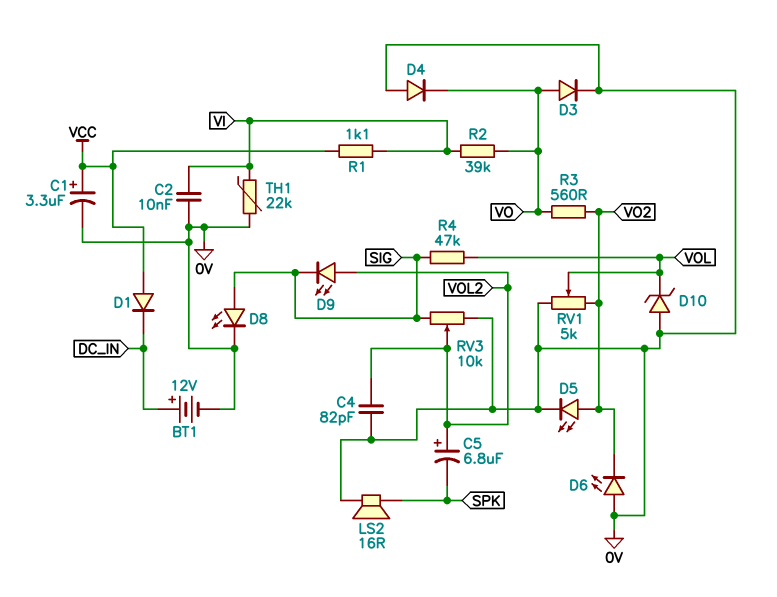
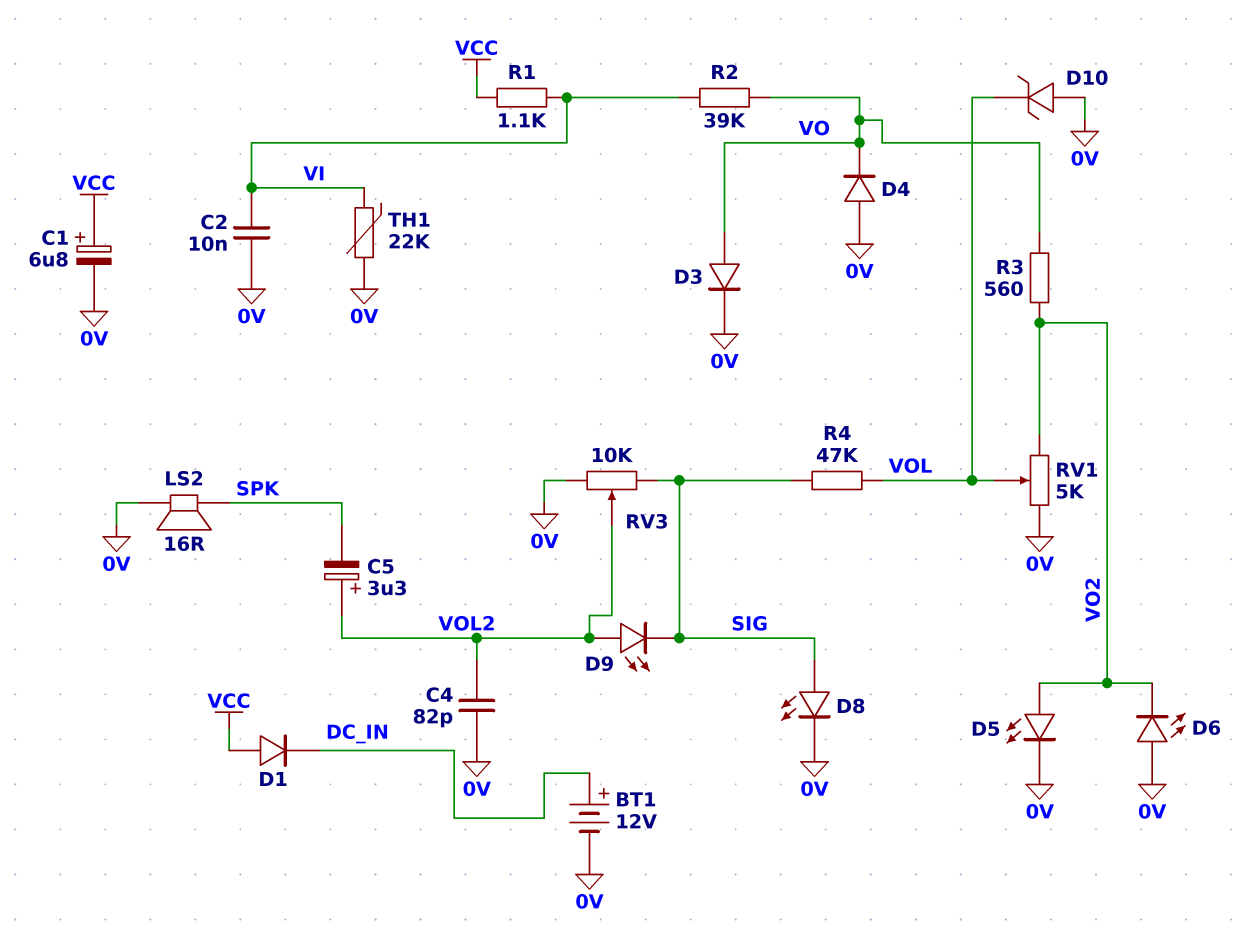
C1: 3.3uF (plus VCC, minus 0V) -> 6.8uF (plus VCC, minus 0V)
C5: 6.8uF (plus VOL2, minus SPK) -> 3.3uF (plus VOL2, minus SPK)

